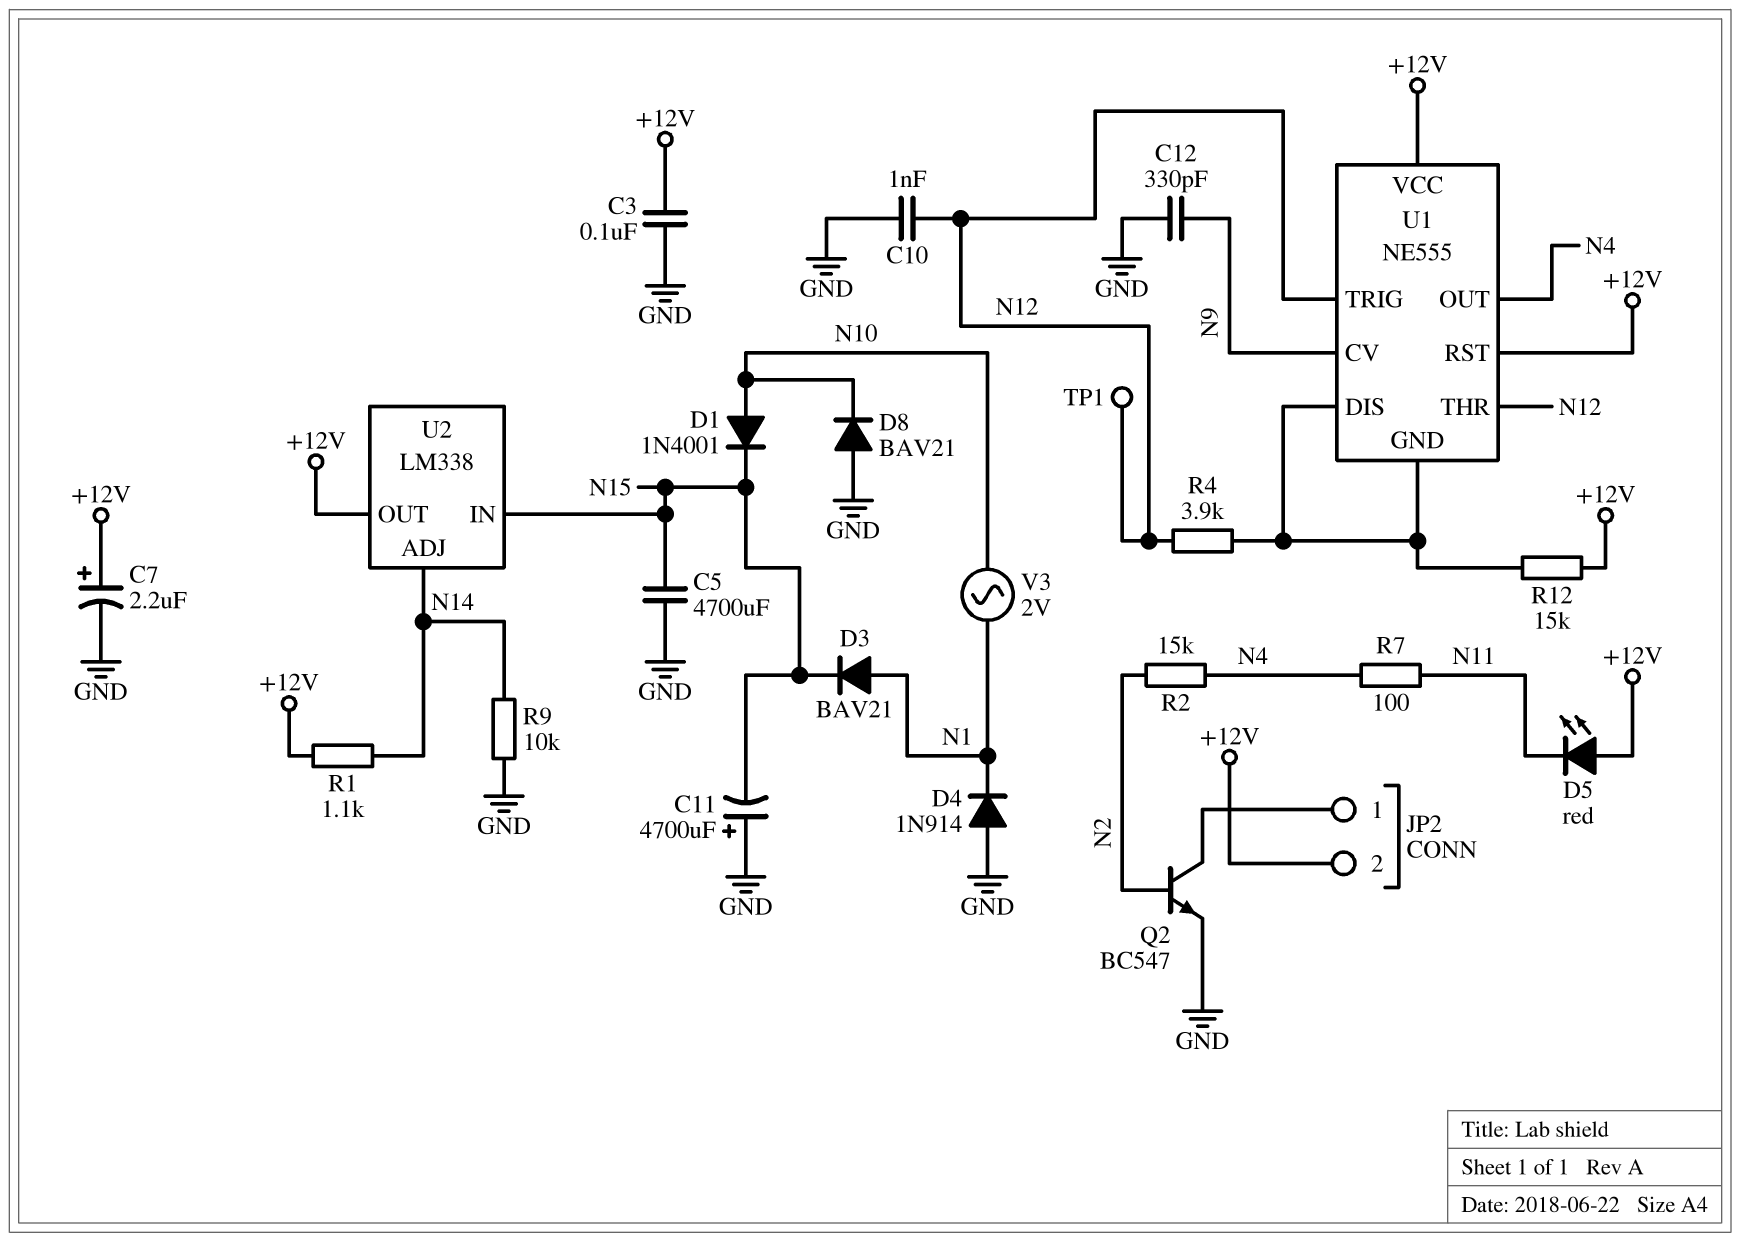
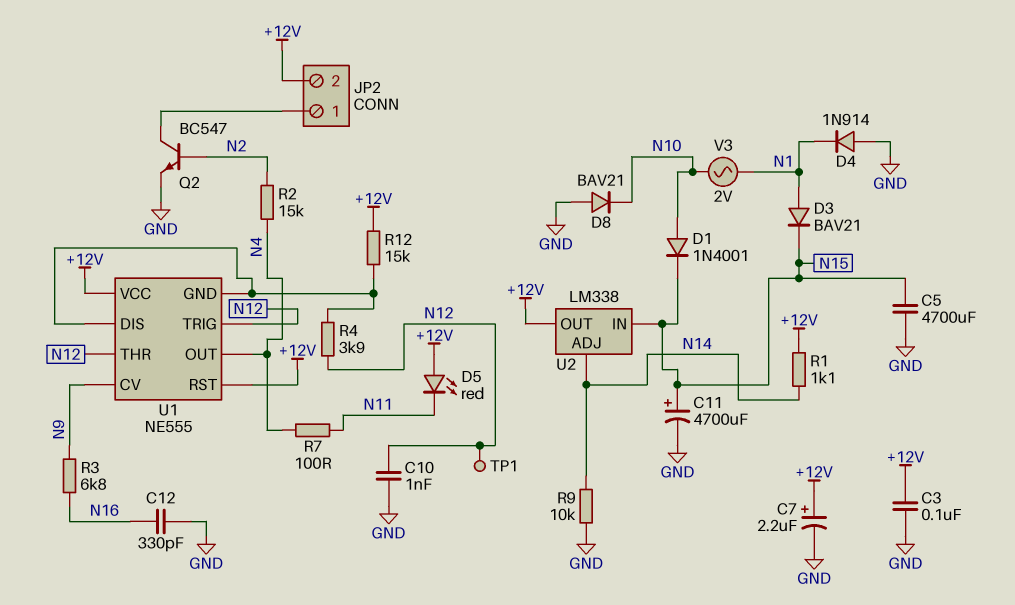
C11: 4700uF (plus GND, minus N15) -> 4700uF (plus N15, minus GND)
C12: 330pF (GND, N9) -> 330pF (GND, N16)
R3: none -> 6.8k (N9, N16)

